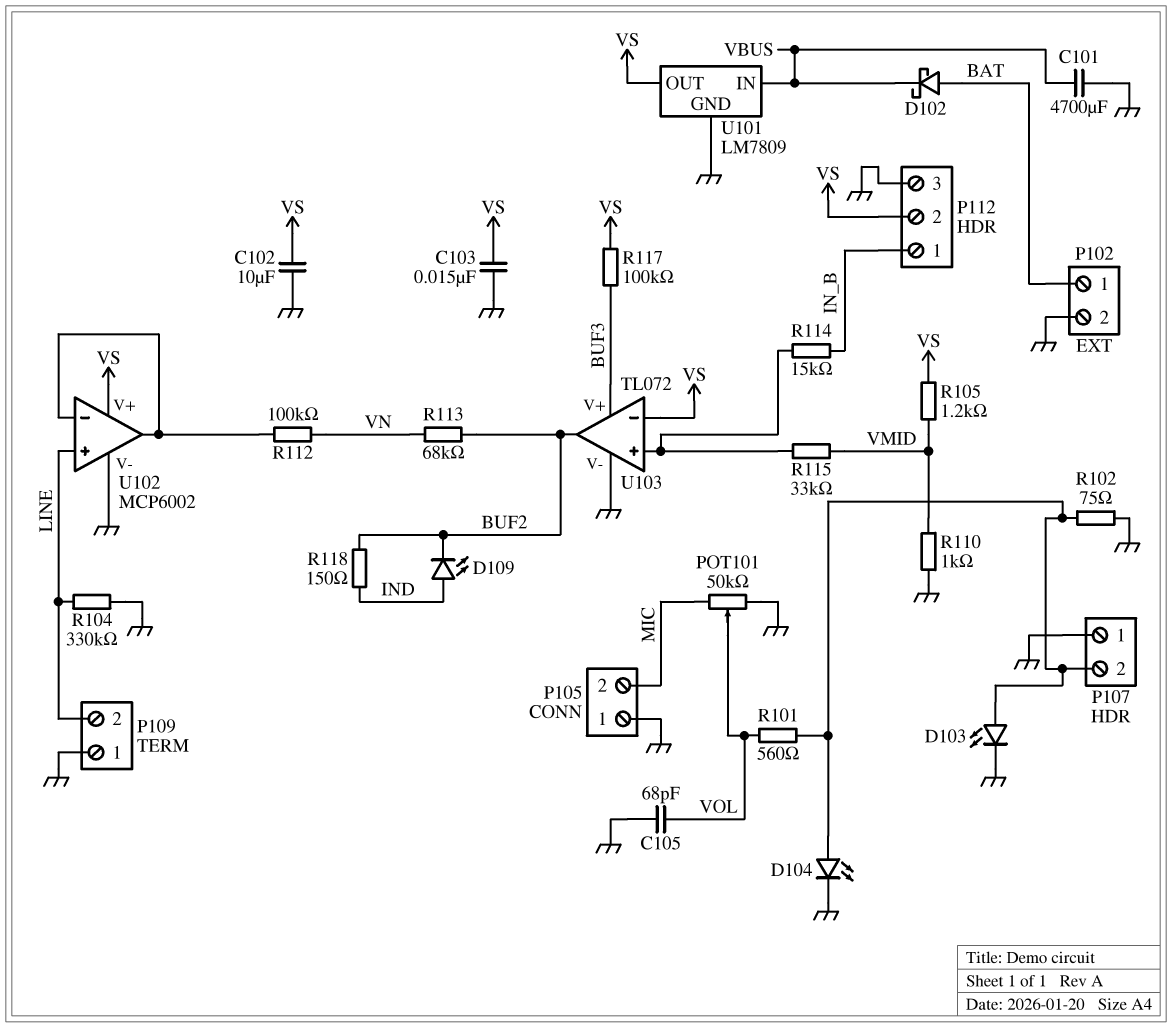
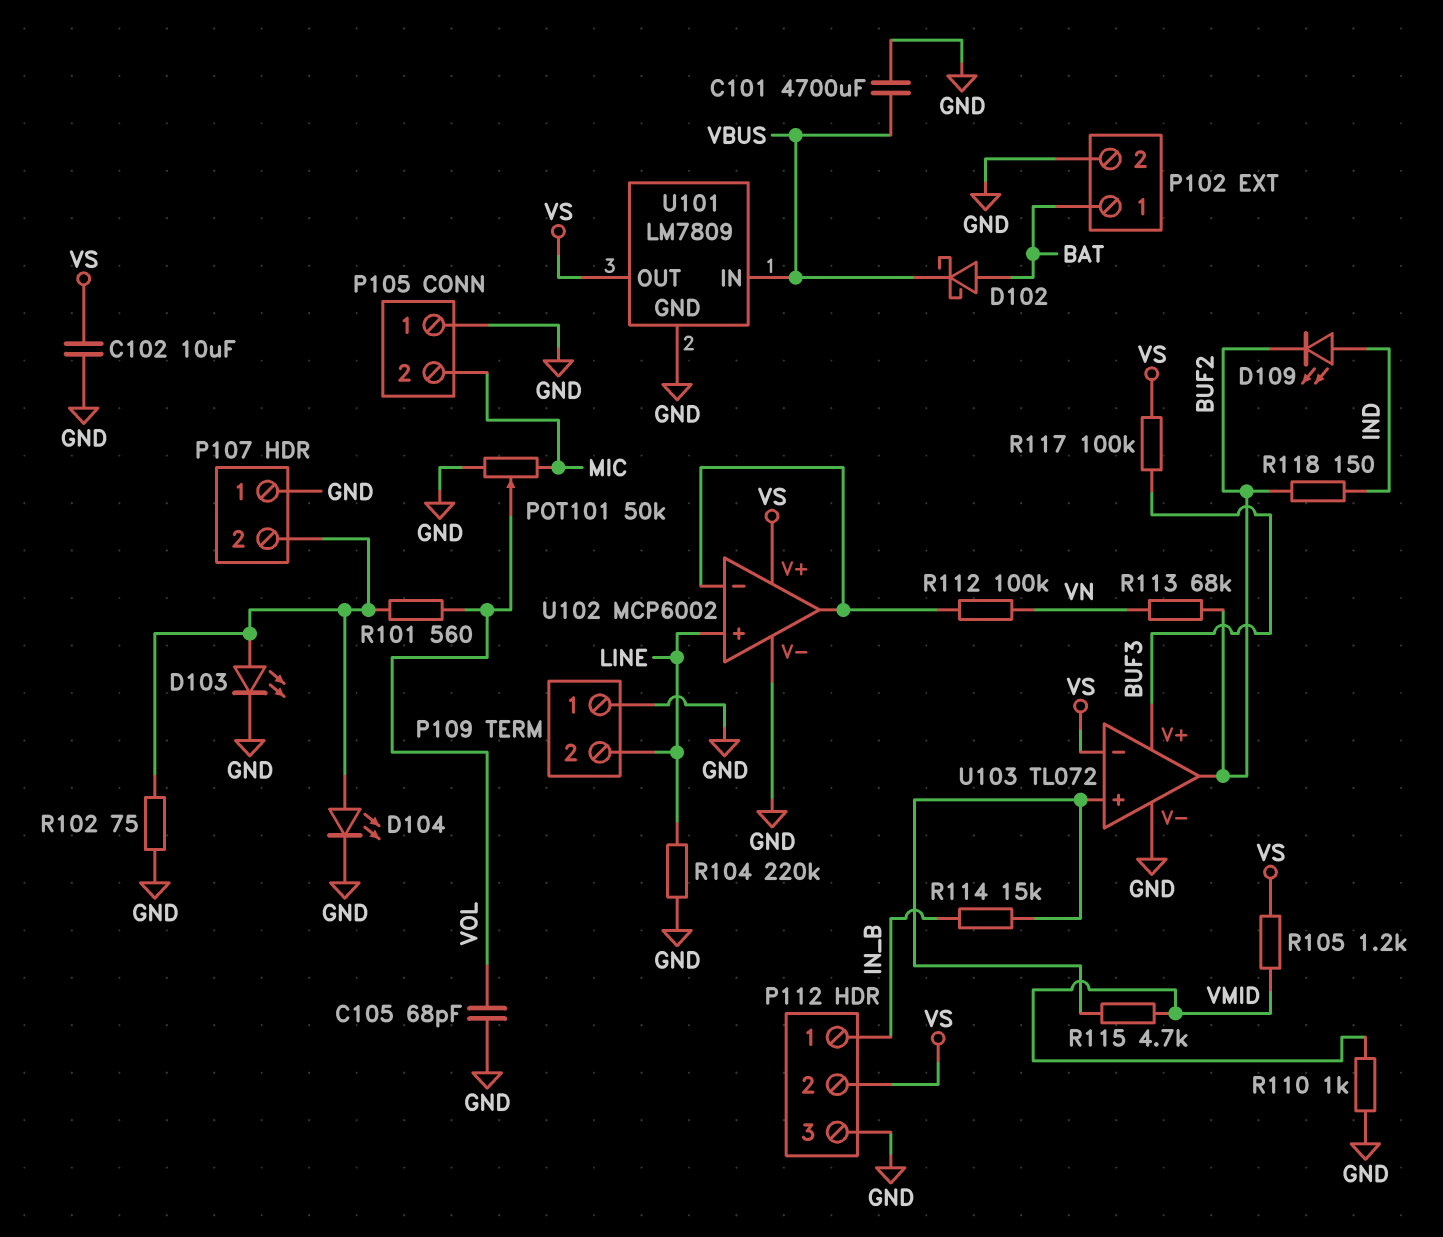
C103: 15nF (GND, VS) -> none
R104: 330k (GND, LINE) -> 220k (GND, LINE)
R115: 33k (U103/in+, VMID) -> 4.7k (U103/in+, VMID)

